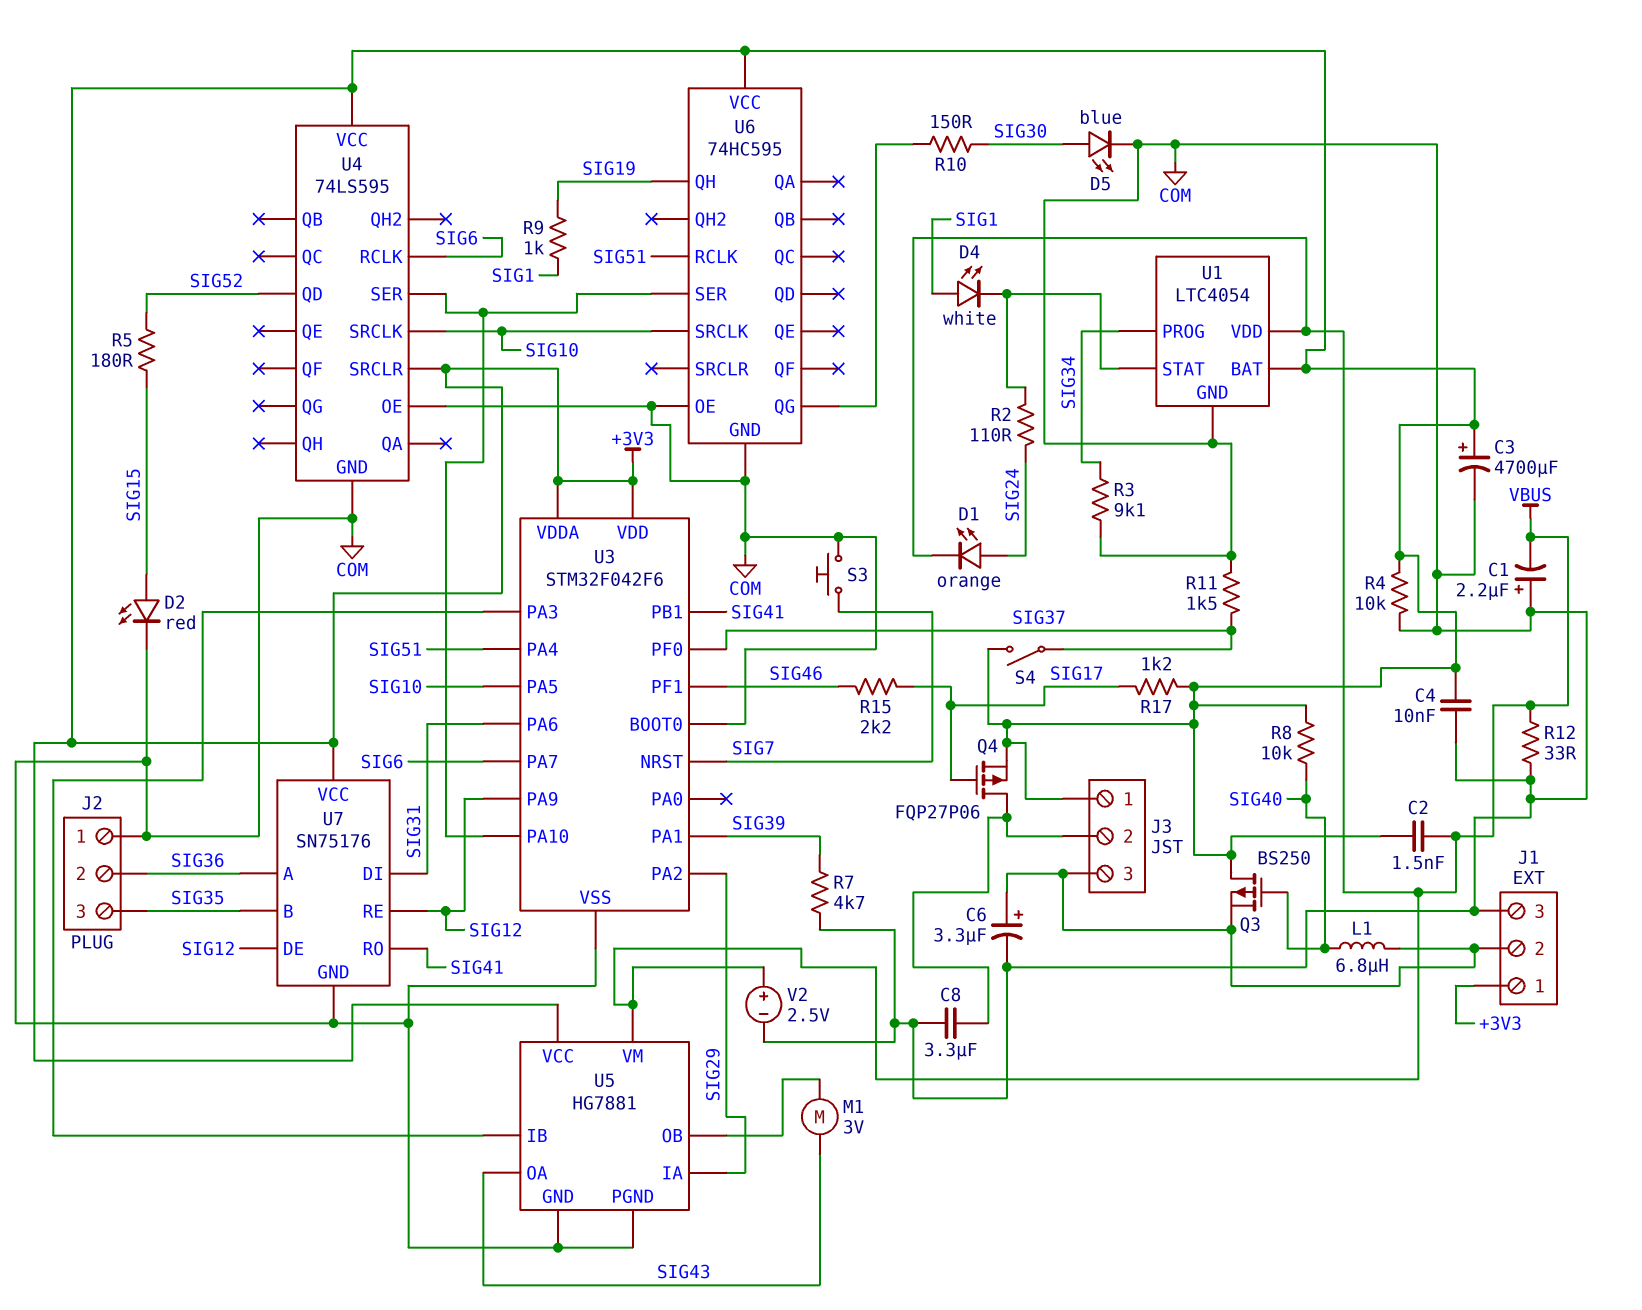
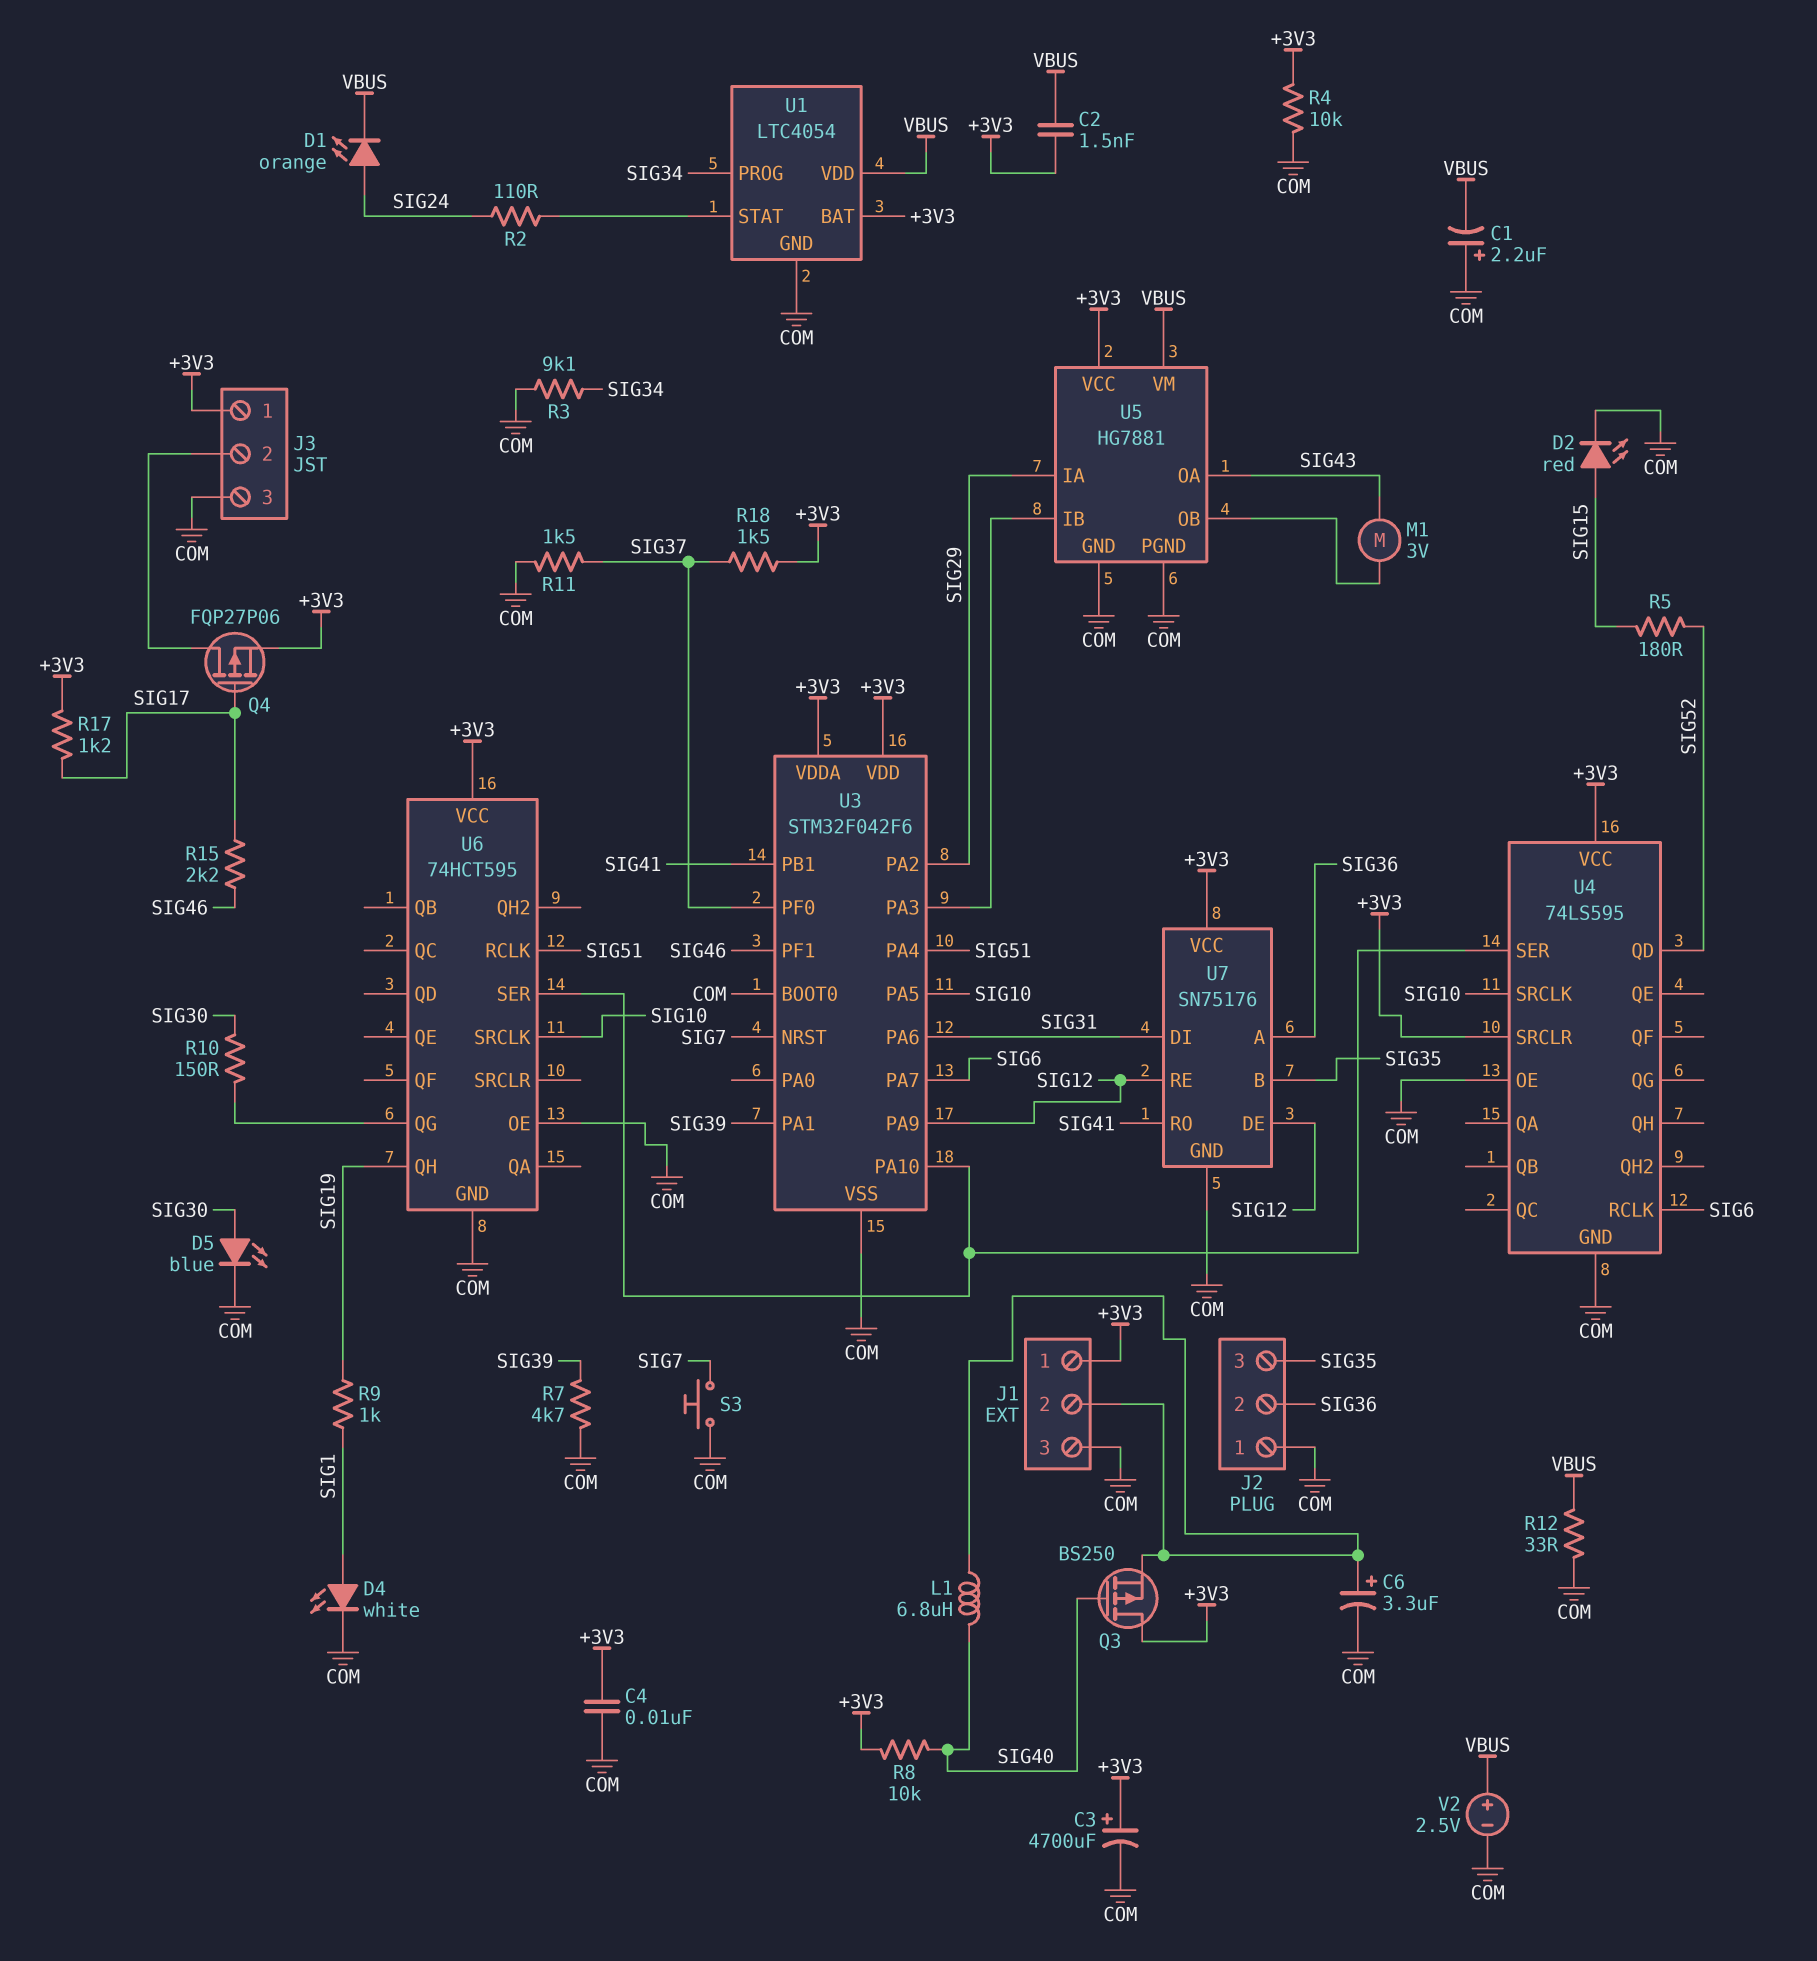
C8: 3.3uF (COM, J3/2) -> none
D4: LED white (A SIG1, K U1/STAT) -> LED white (A SIG1, K COM)
J3 pin 3: J1/2 -> COM
R18: none -> 1.5k (+3V3, SIG37)
S4: switch (+3V3, SIG37) -> none
U6: 74HC595 -> 74HCT595

